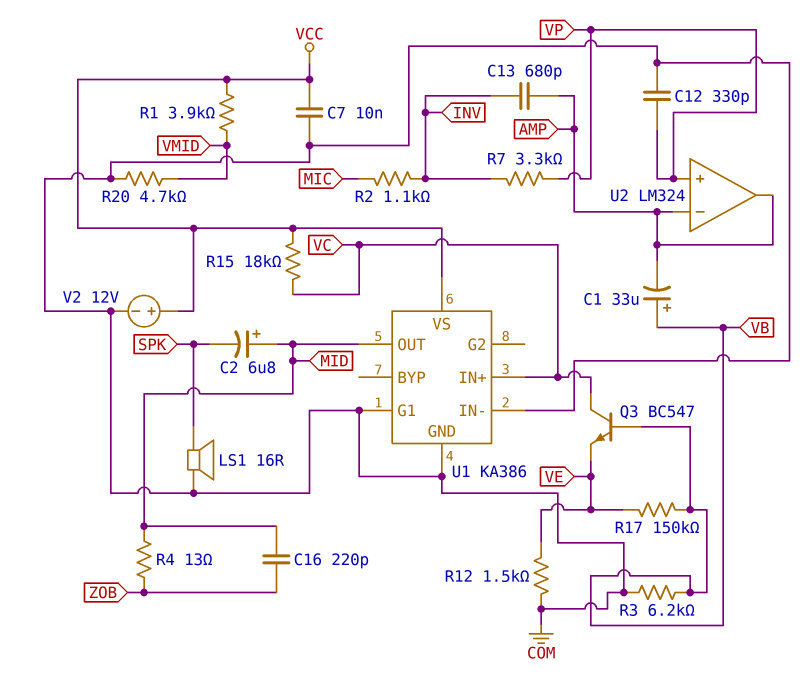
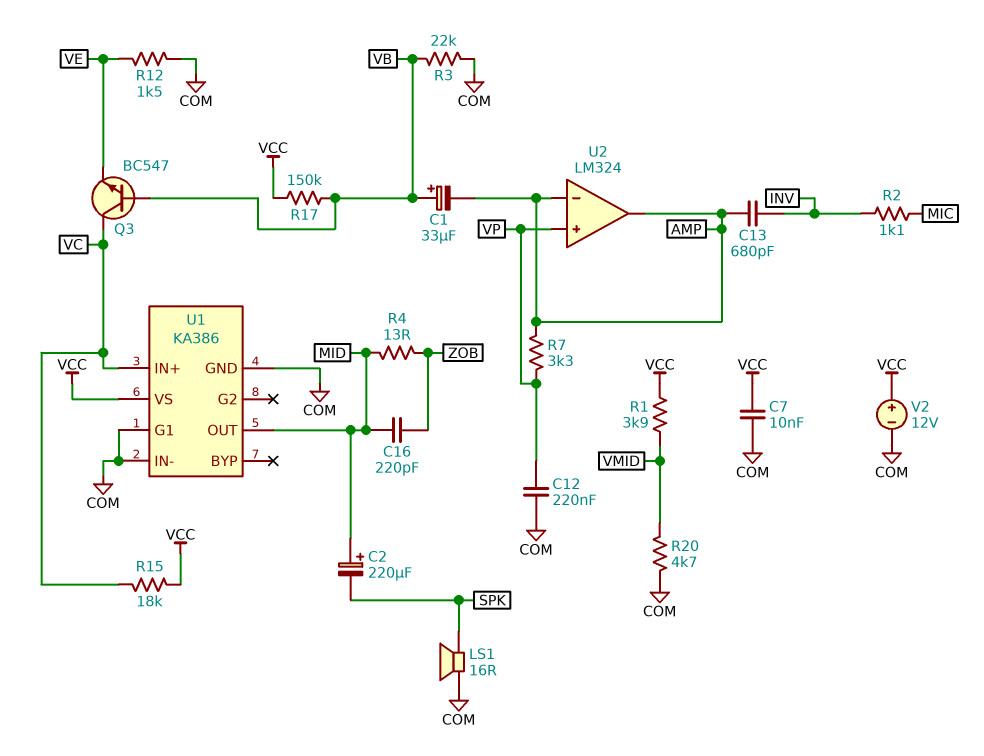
C2: 6.8uF (plus MID, minus SPK) -> 220uF (plus MID, minus SPK)
C12: 330pF (COM, VP) -> 220nF (COM, VP)
R3: 6.2k (COM, VB) -> 22k (COM, VB)
R7: 3.3k (INV, VP) -> 3.3k (AMP, VP)
R17: 150k (VB, VE) -> 150k (VB, VCC)

